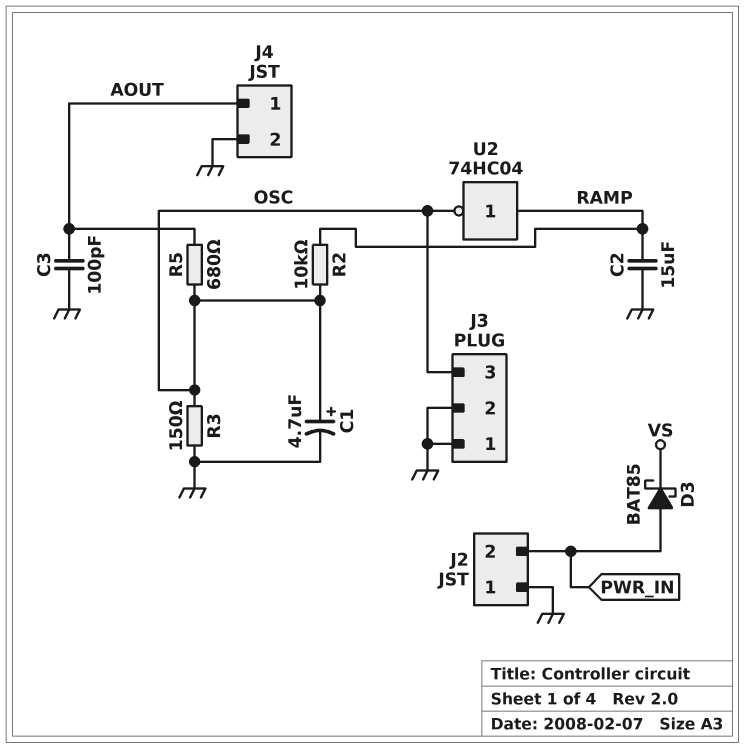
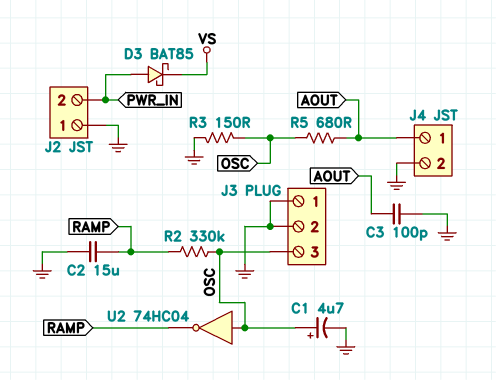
R2: 10k (OSC, RAMP) -> 330k (OSC, RAMP)
U2: NOT 74HC04 (in RAMP, out OSC) -> NOT 74HC04 (in OSC, out RAMP)

